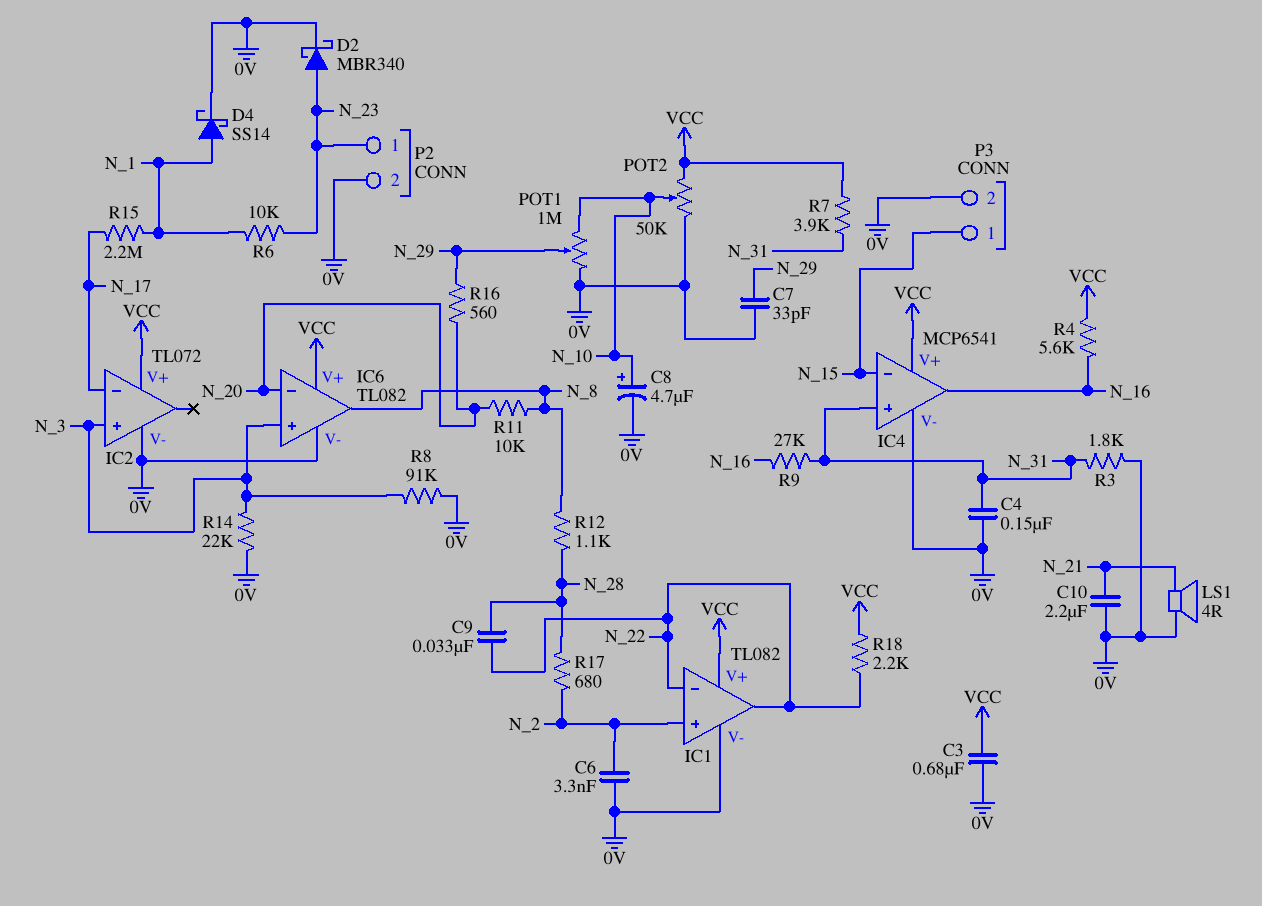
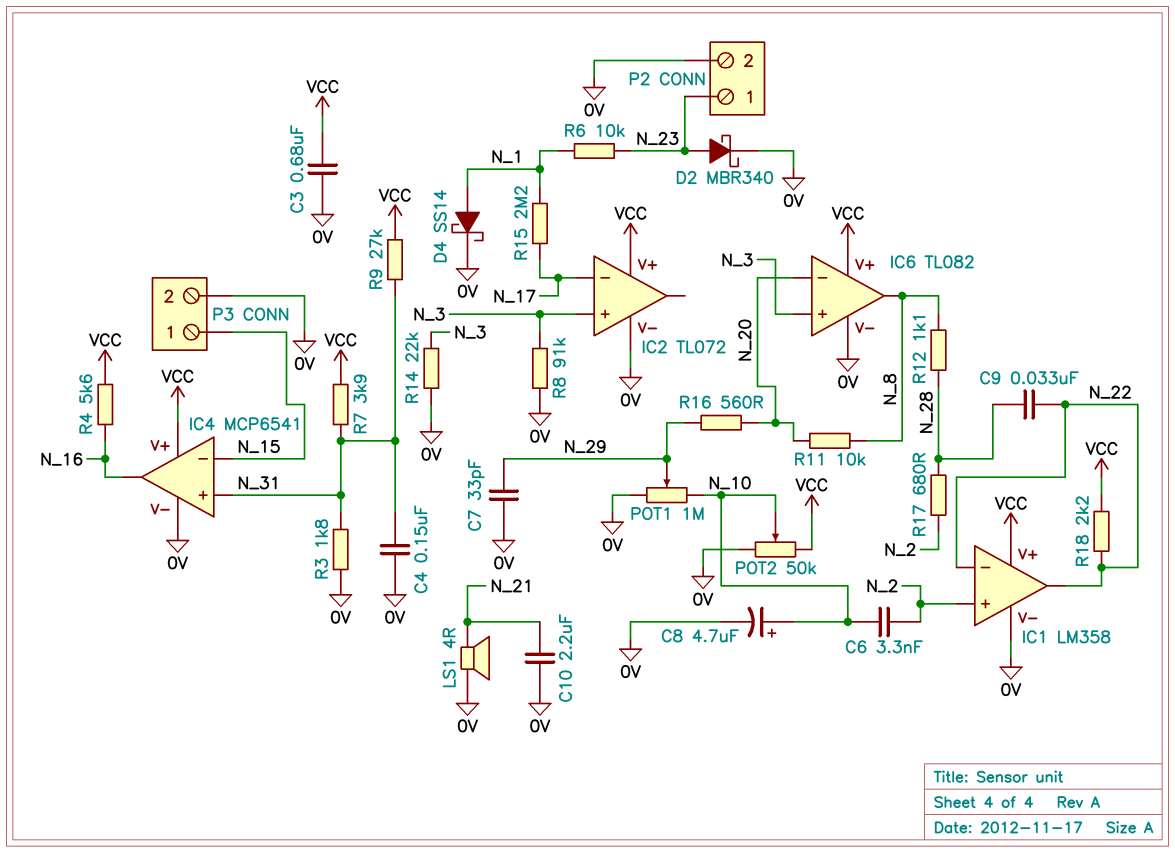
C6: 3.3nF (0V, N_2) -> 3.3nF (N_2, N_10)
IC1: TL082 -> LM358
R9: 27k (N_16, N_31) -> 27k (N_31, VCC)

